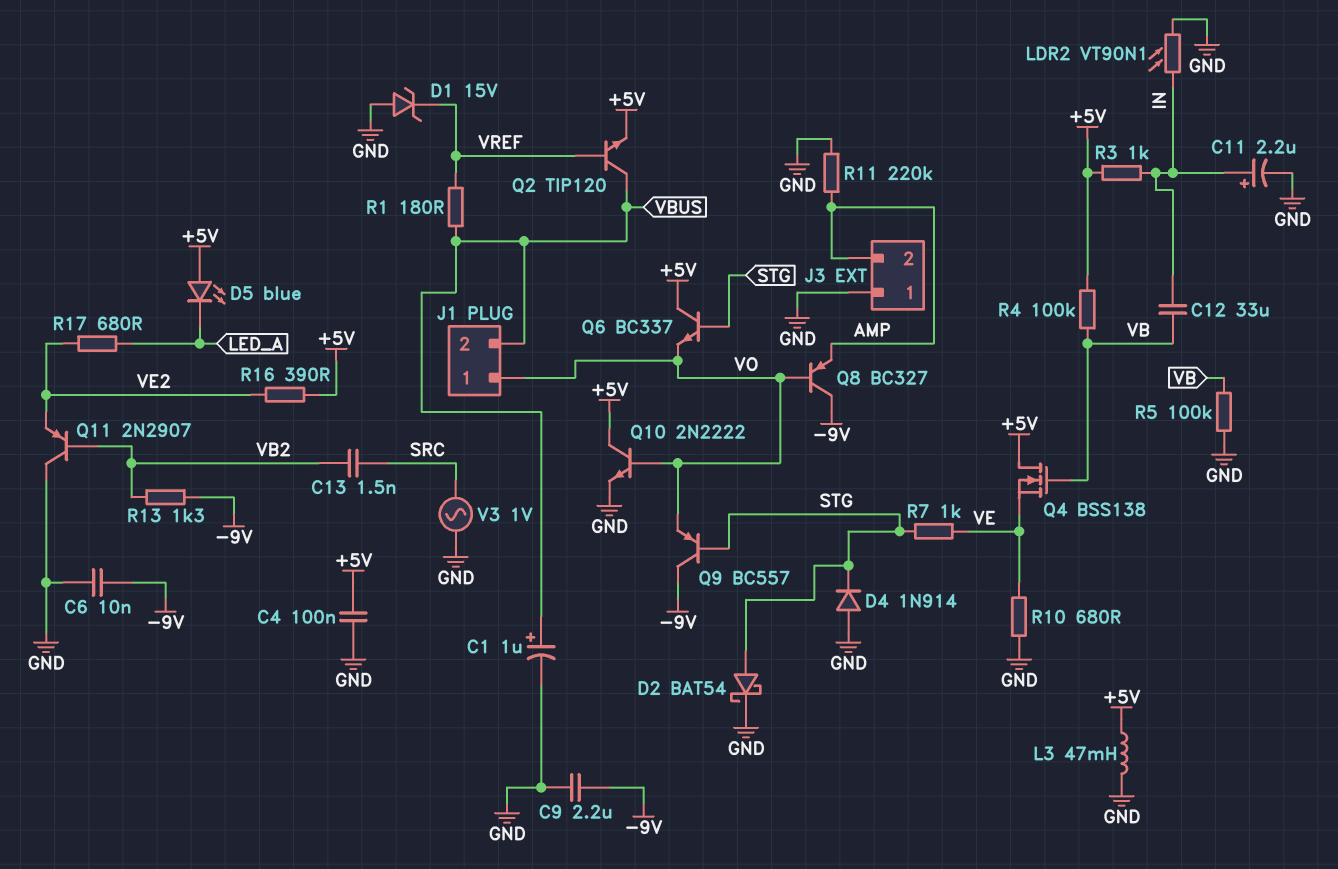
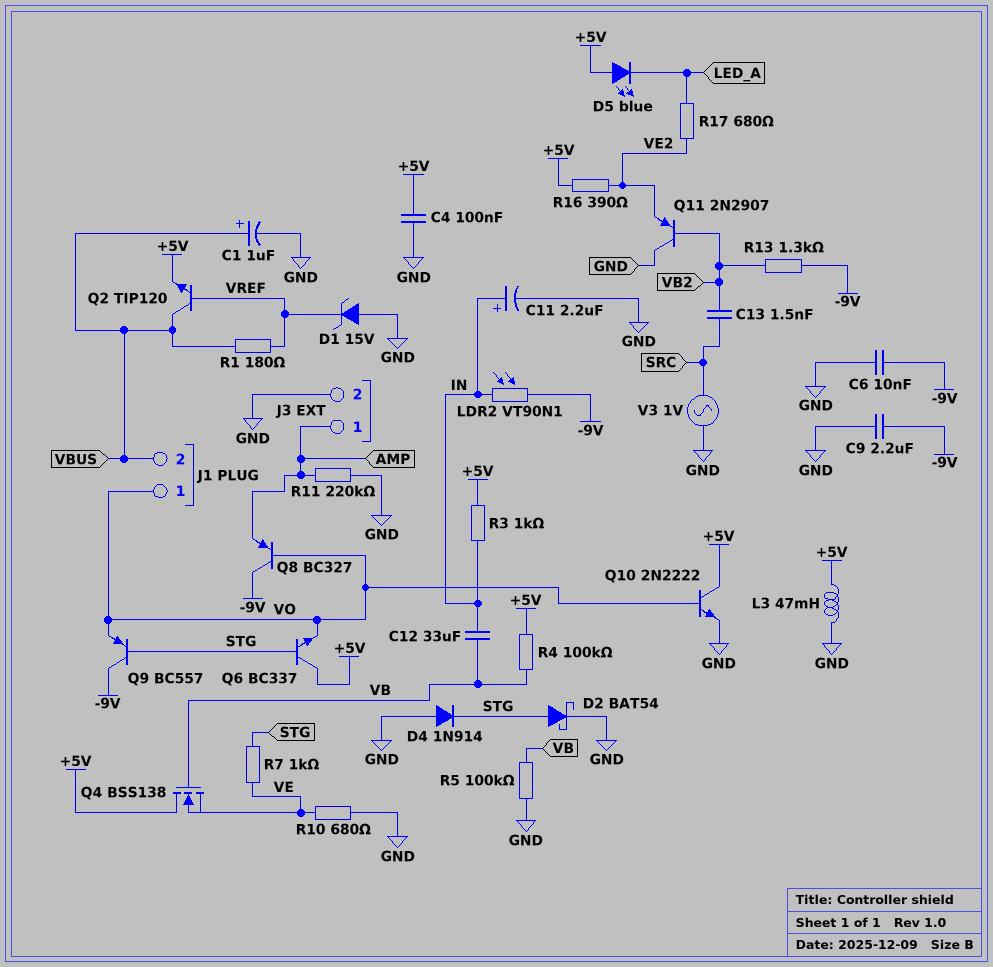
J3 pin 1: GND -> AMP
J3 pin 2: AMP -> GND
LDR2: VT90N1 (GND, IN) -> VT90N1 (-9V, IN)

